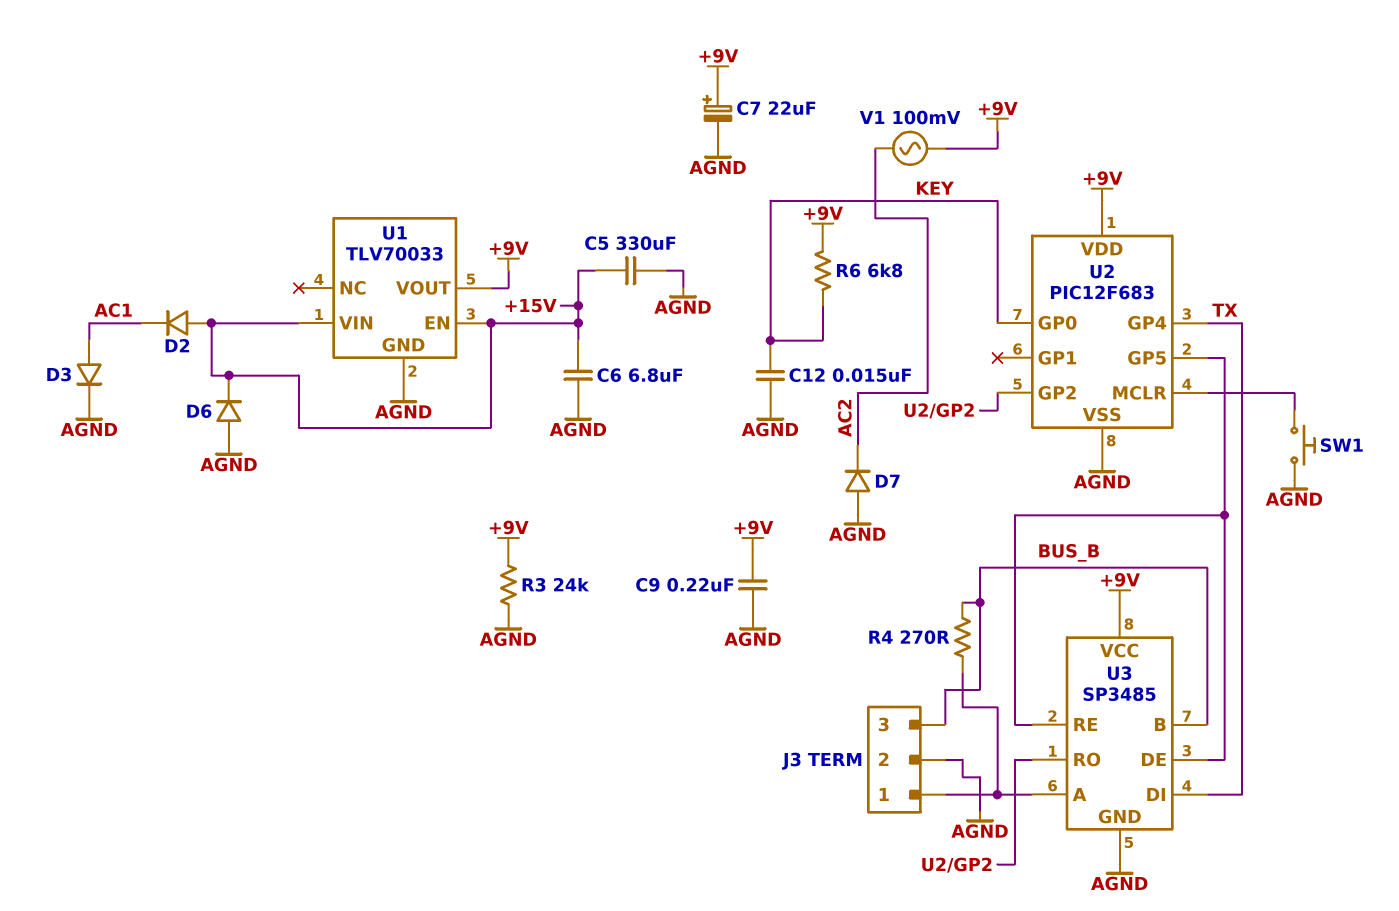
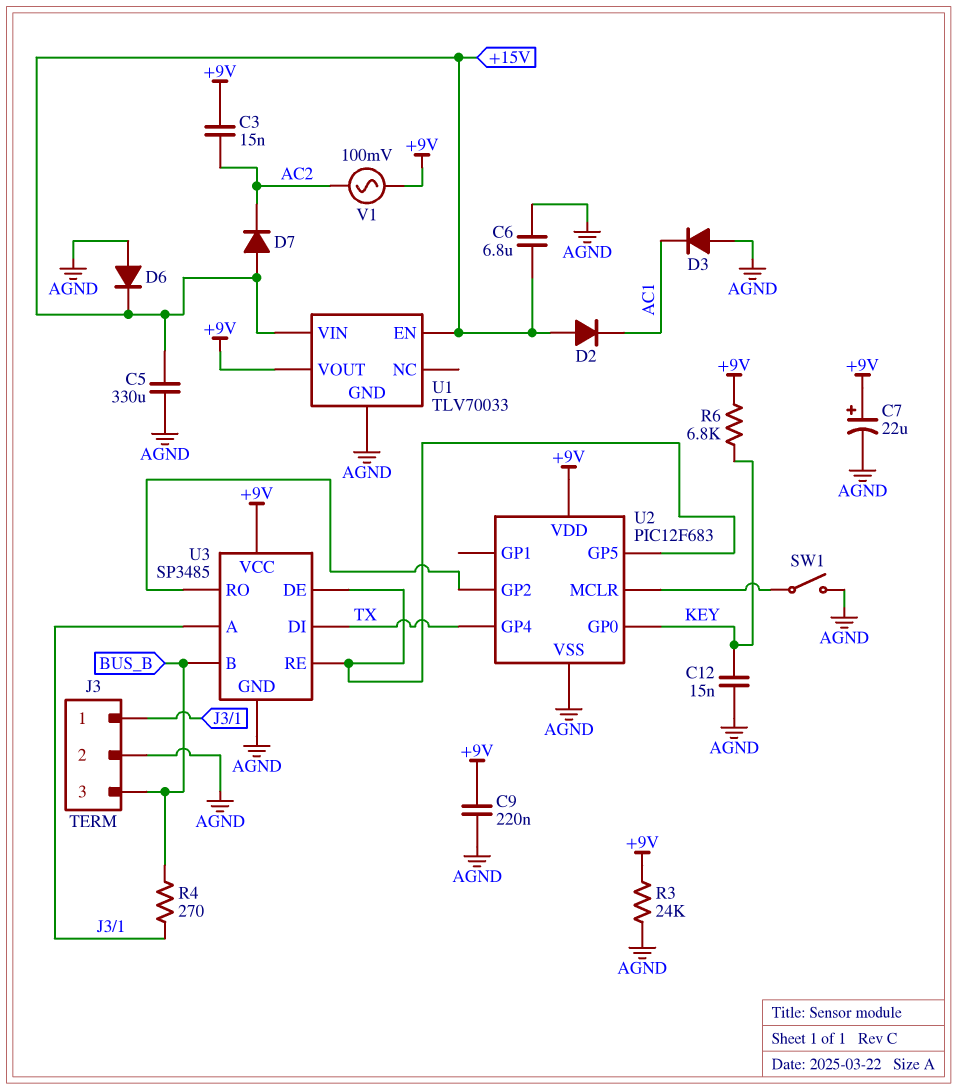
C3: none -> 15nF (+9V, AC2)
D3: diode (A AC1, K AGND) -> diode (A AGND, K AC1)
D7: diode (A AGND, K AC2) -> diode (A +15V, K AC2)
SW1: button (AGND, U2/MCLR) -> switch (AGND, U2/MCLR)

